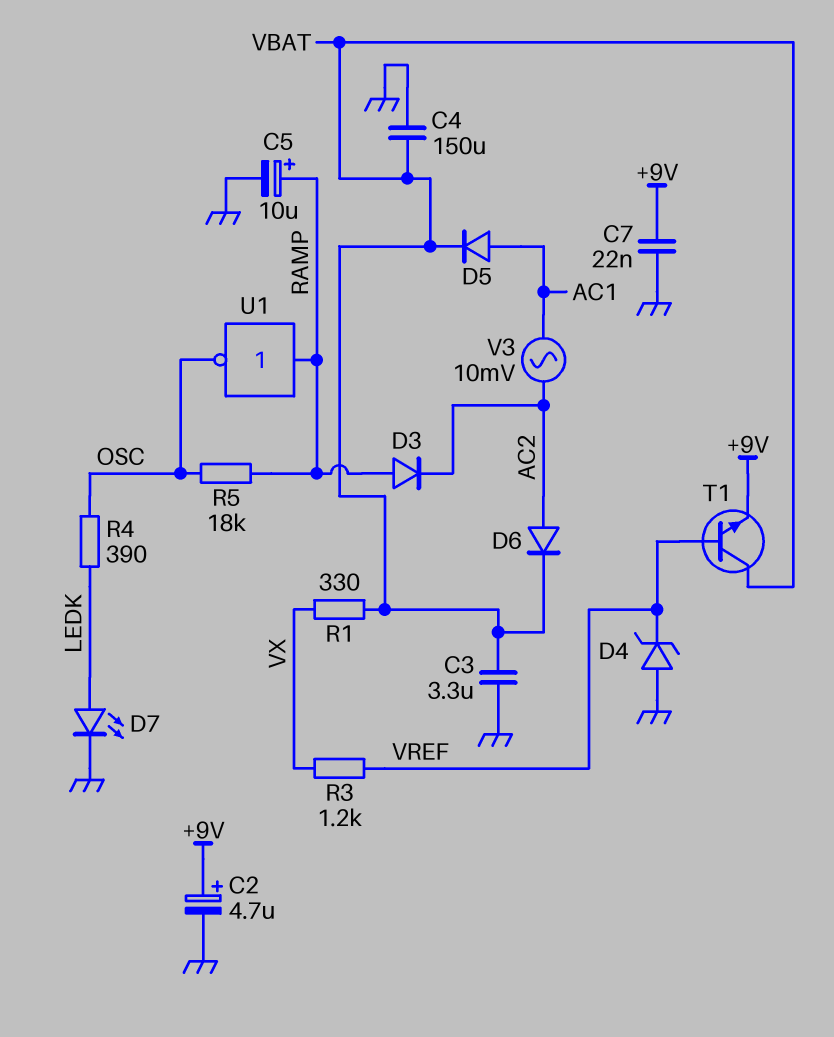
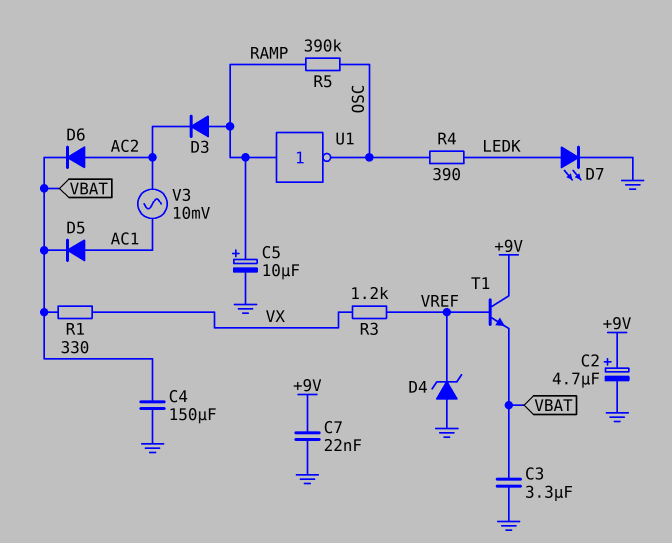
R5: 18k (OSC, RAMP) -> 390k (OSC, RAMP)
T1: NPN (B VREF, C VBAT, E +9V) -> NPN (B VREF, C +9V, E VBAT)

